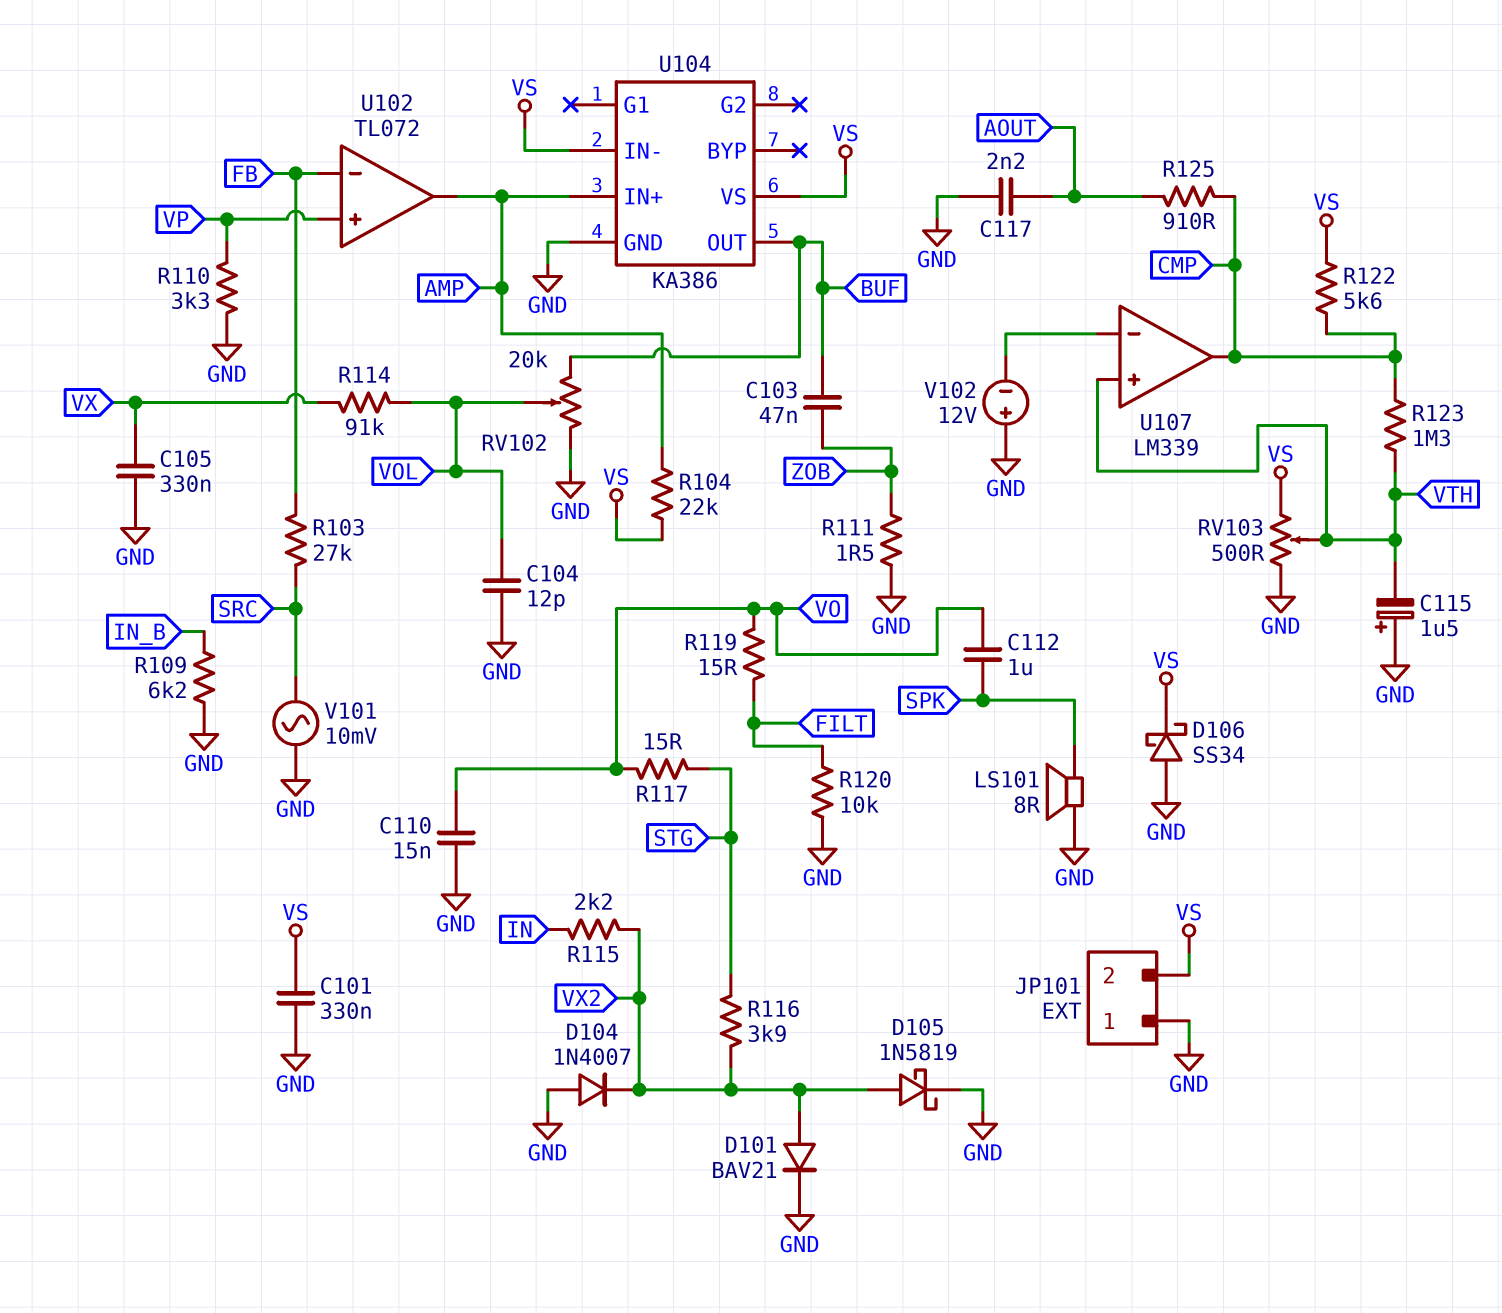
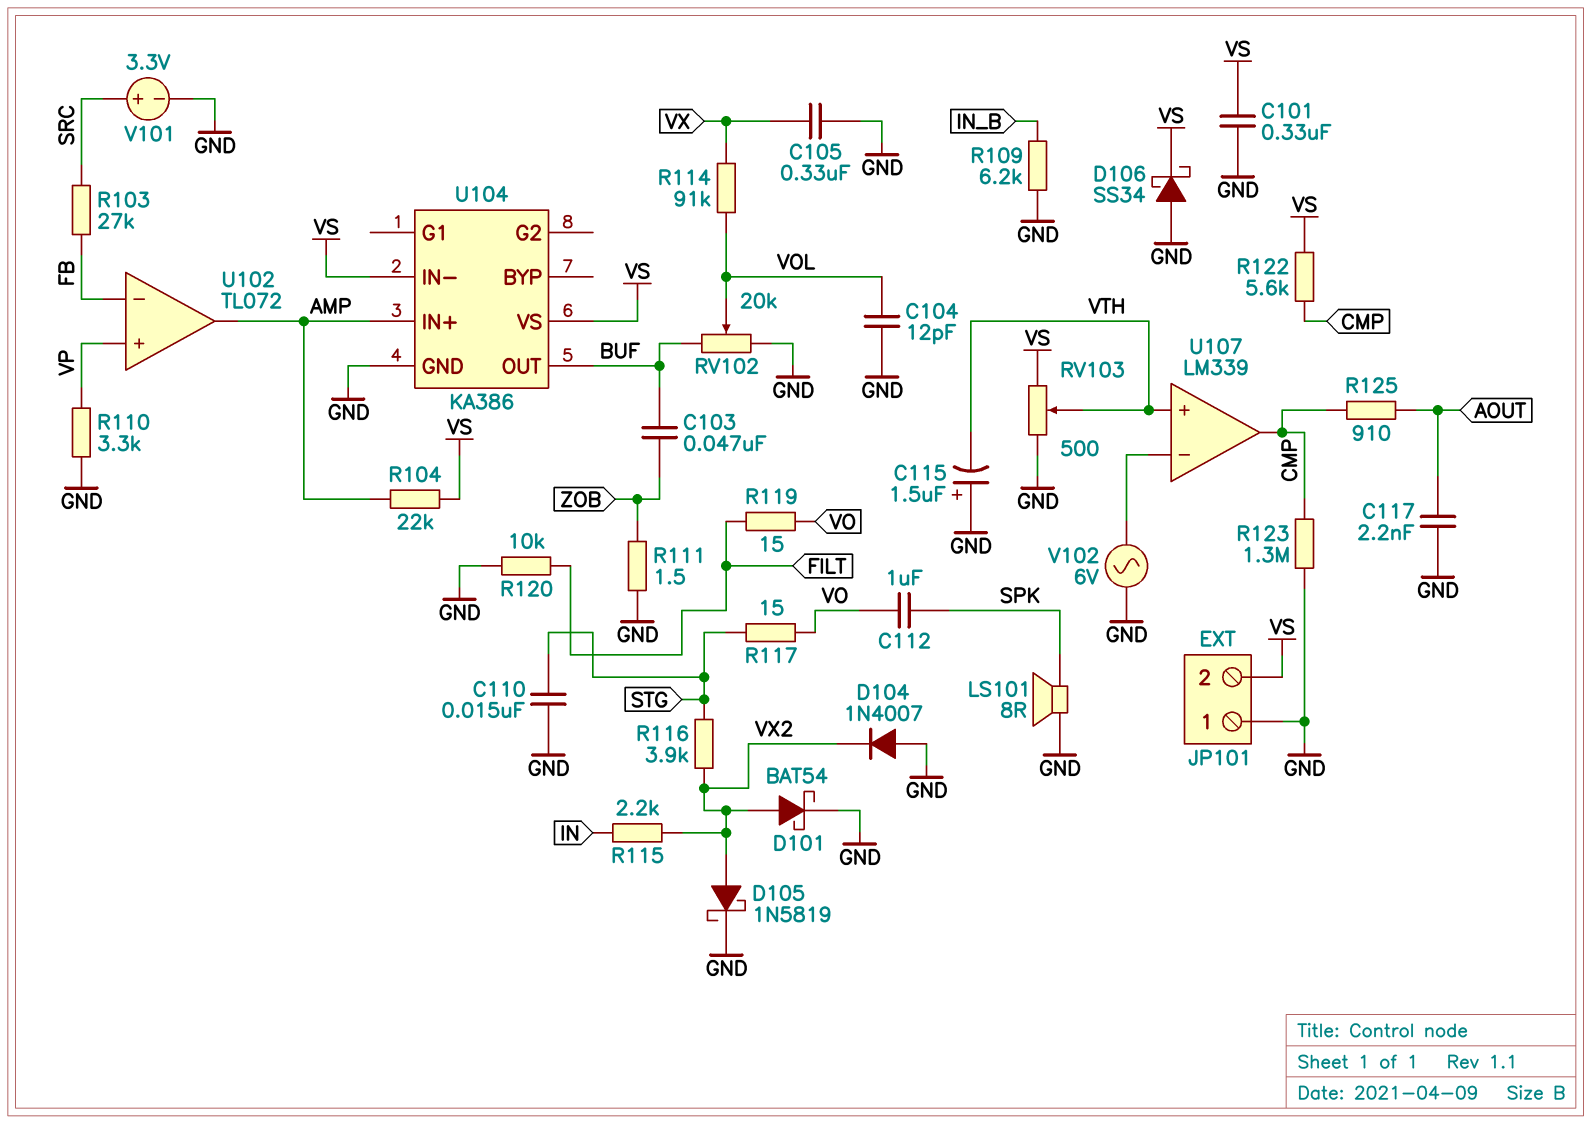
C110: 15nF (GND, VO) -> 15nF (GND, STG)
D101: diode BAV21 (A VX2, K GND) -> schottky BAT54 (A VX2, K GND)
R123: 1.3M (CMP, VTH) -> 1.3M (CMP, GND)
V101: AC 10mV (GND, SRC) -> 3.3V (plus SRC, minus GND)
V102: 12V (plus GND, minus U107/in-) -> AC 6V (GND, U107/in-)

